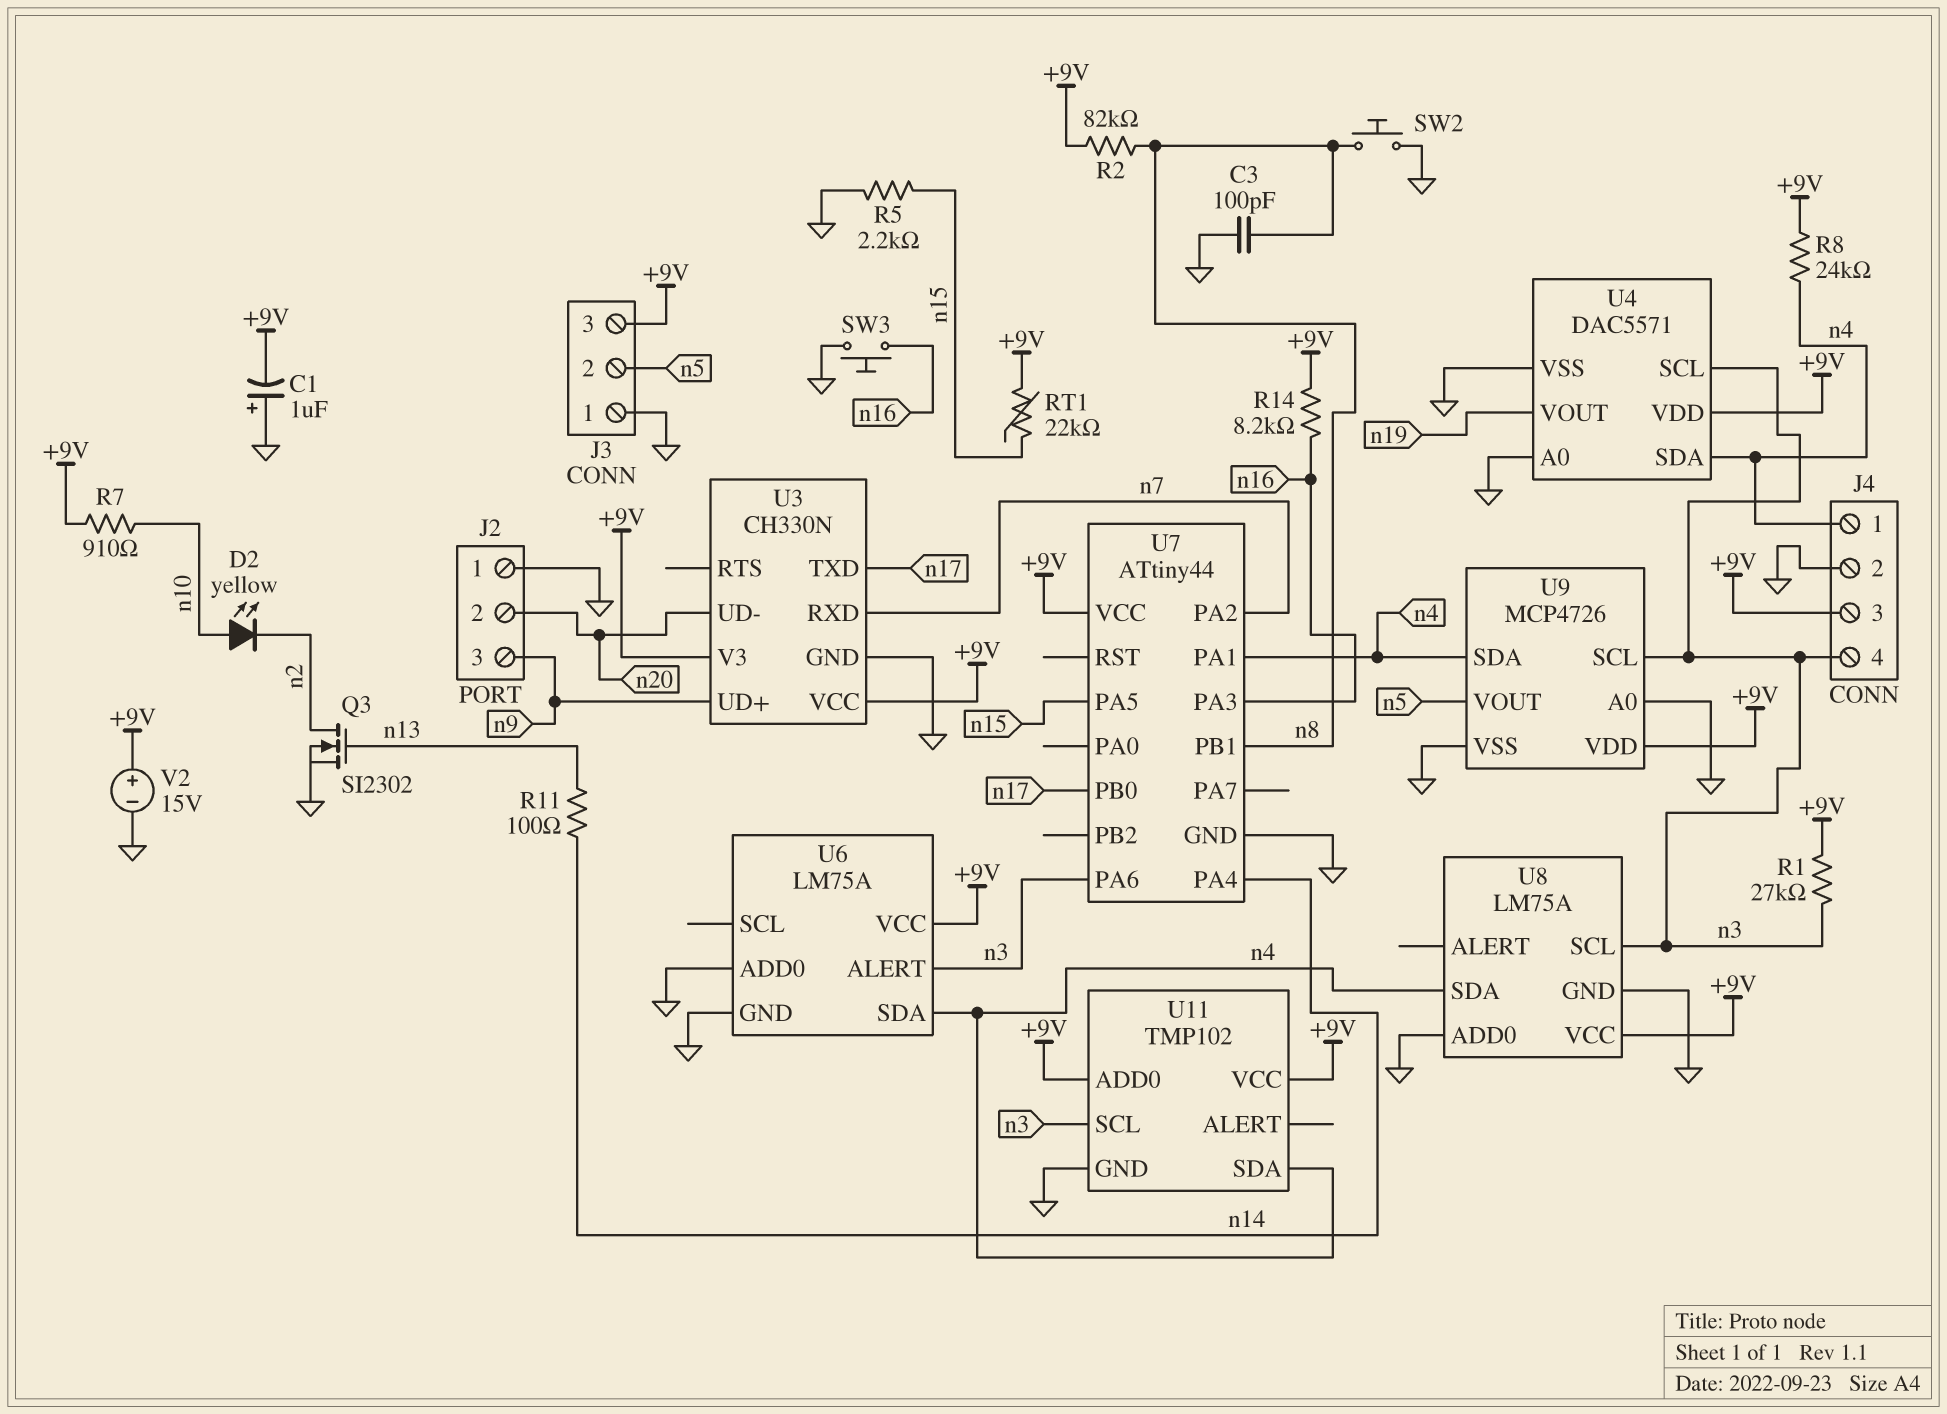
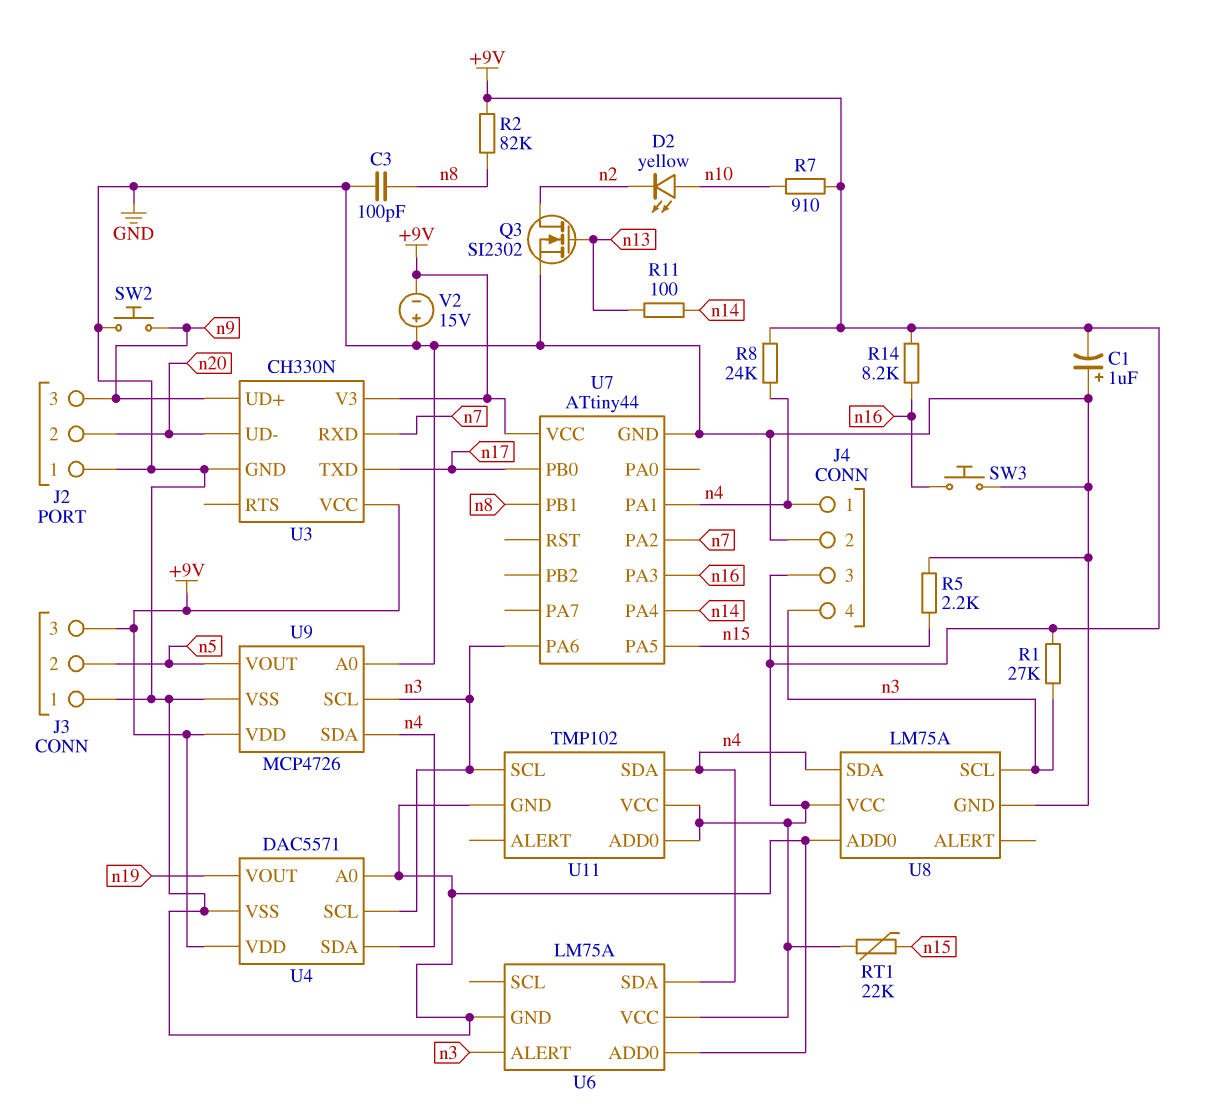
SW2: button (GND, n8) -> button (GND, n9)
V2: 15V (plus +9V, minus GND) -> 15V (plus GND, minus +9V)

